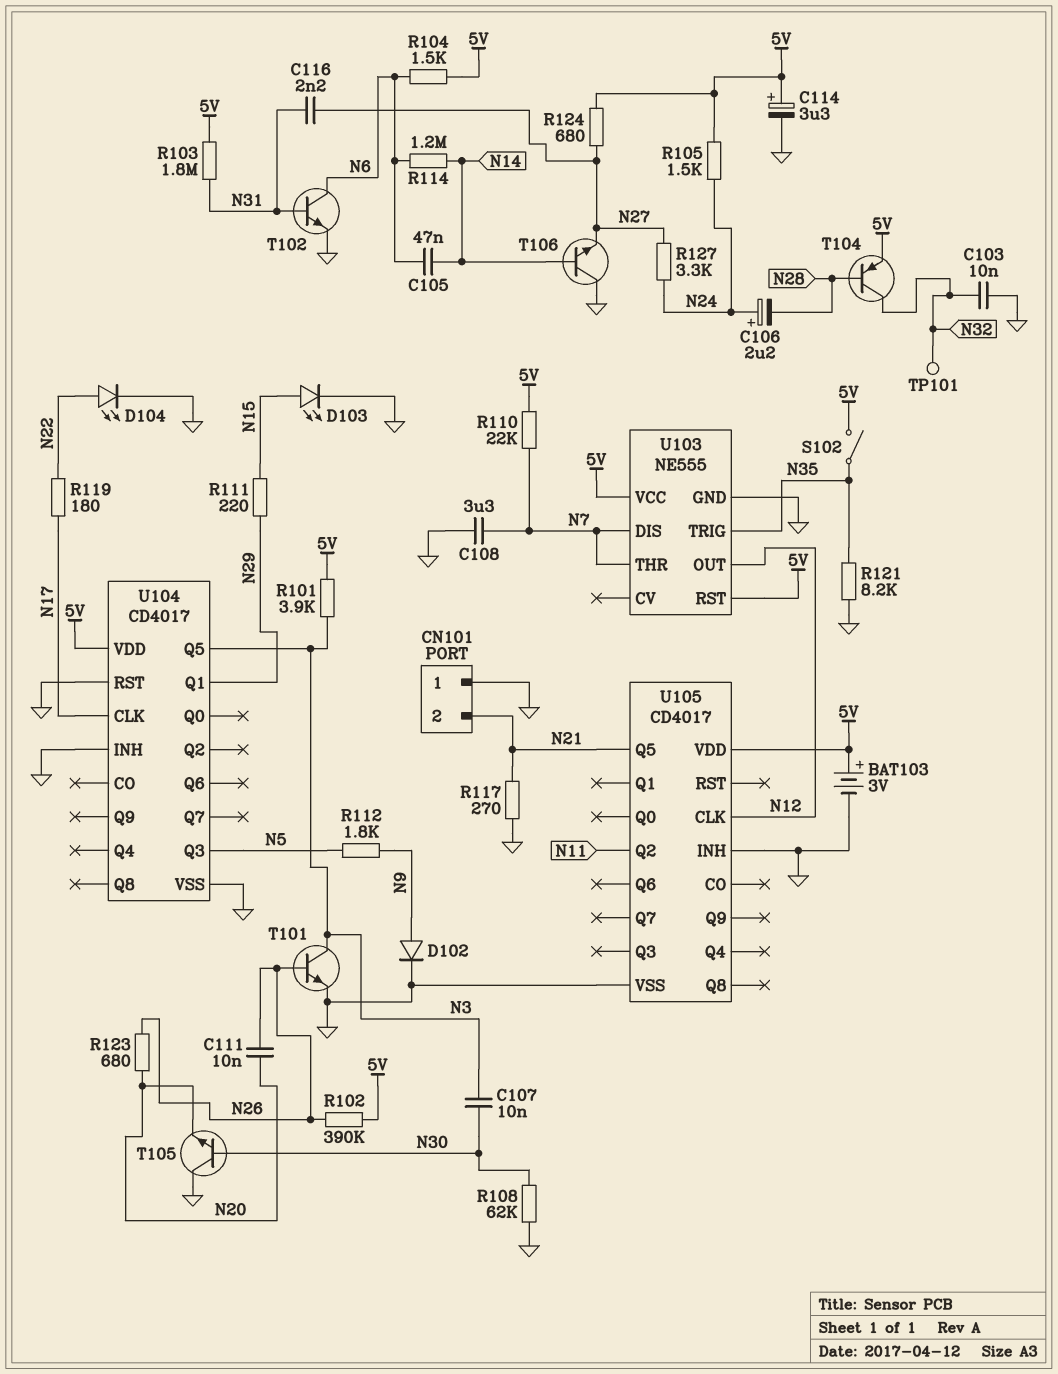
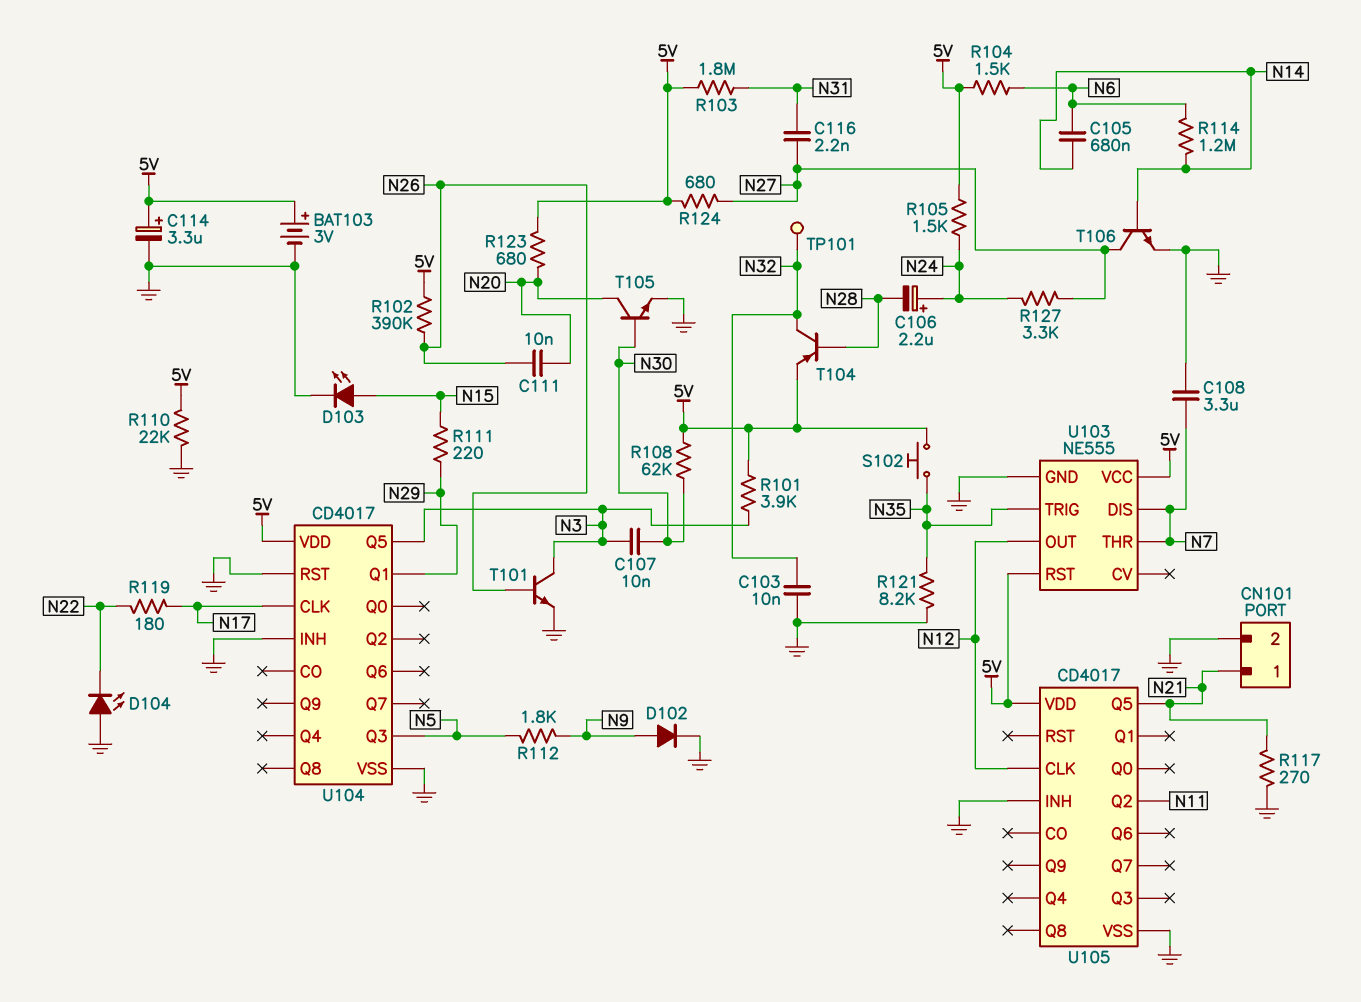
C105: 47nF (N6, N14) -> 680nF (N6, N14)
CN101 pin 1: GND -> N21
CN101 pin 2: N21 -> GND
D104: LED (A N22, K GND) -> LED (A GND, K N22)
R108: 62k (GND, N30) -> 62k (5V, N30)
R110: 22k (5V, N7) -> 22k (5V, GND)
R123: 680 (N20, N26) -> 680 (5V, N20)
S102: switch (5V, N35) -> button (5V, N35)
T102: NPN (B N31, C N6, E GND) -> none
T105: NPN (B N30, C GND, E N20) -> NPN (B N30, C N20, E GND)
T106: NPN (B N14, C GND, E N27) -> NPN (B N14, C N27, E GND)

